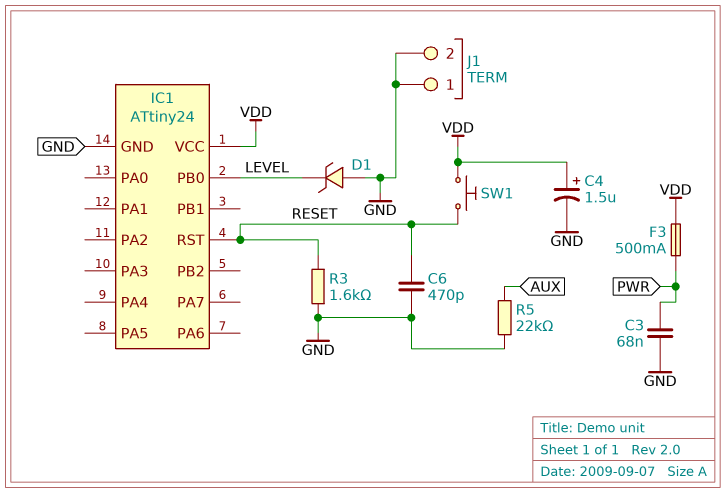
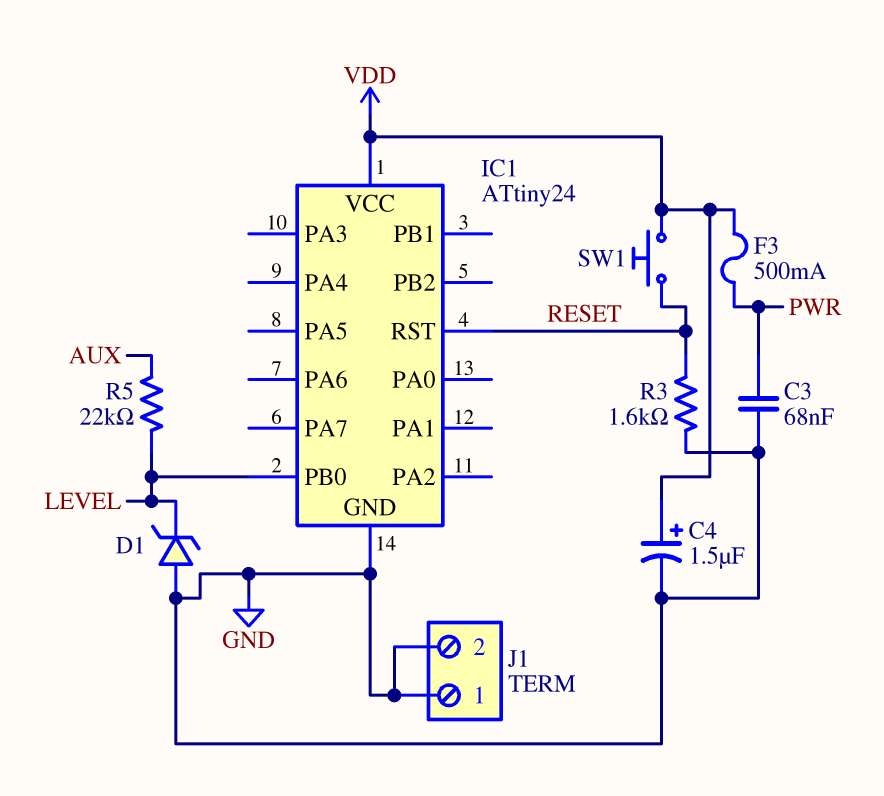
C6: 470pF (GND, RESET) -> none
R5: 22k (AUX, GND) -> 22k (AUX, LEVEL)

